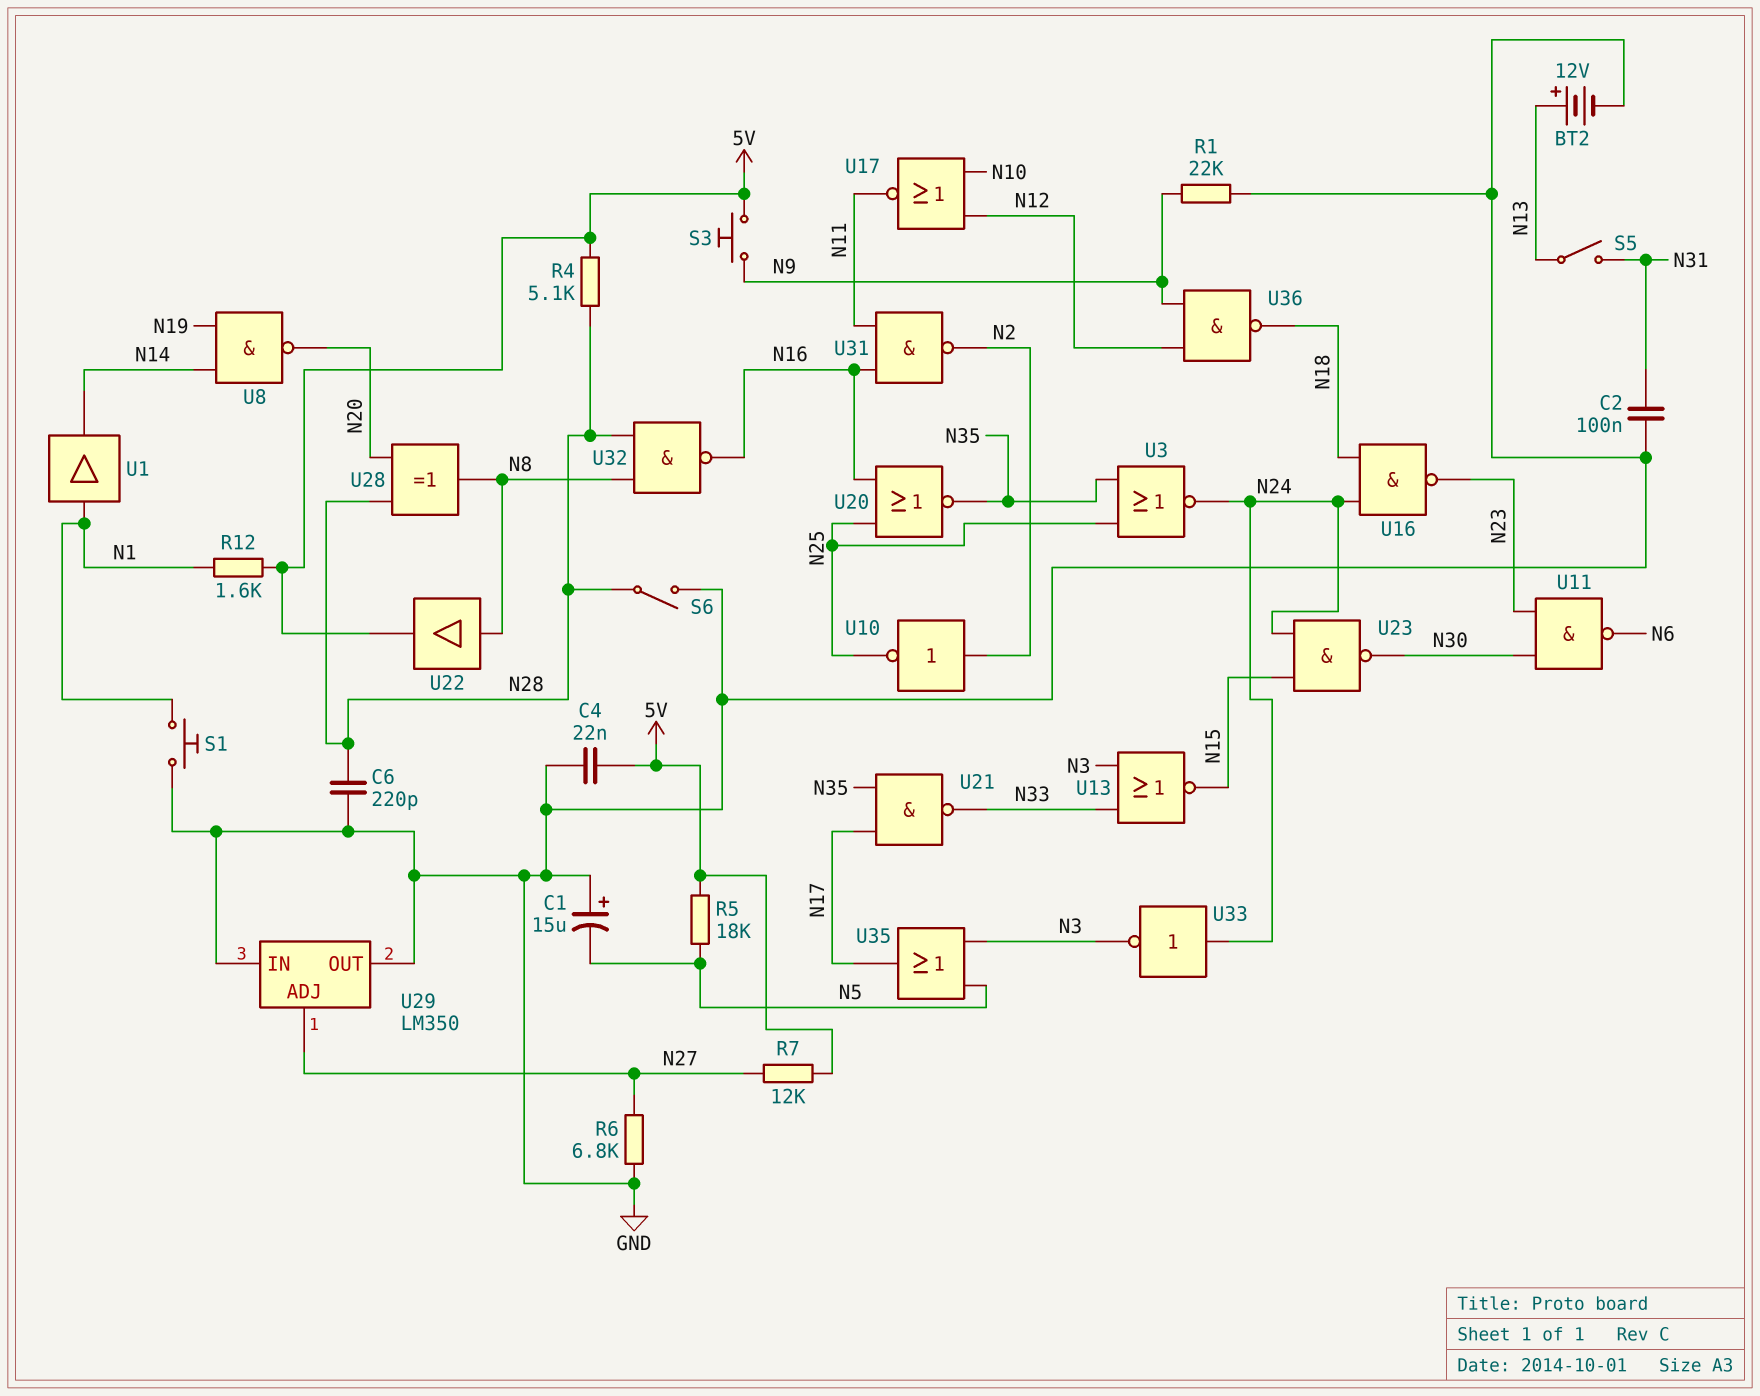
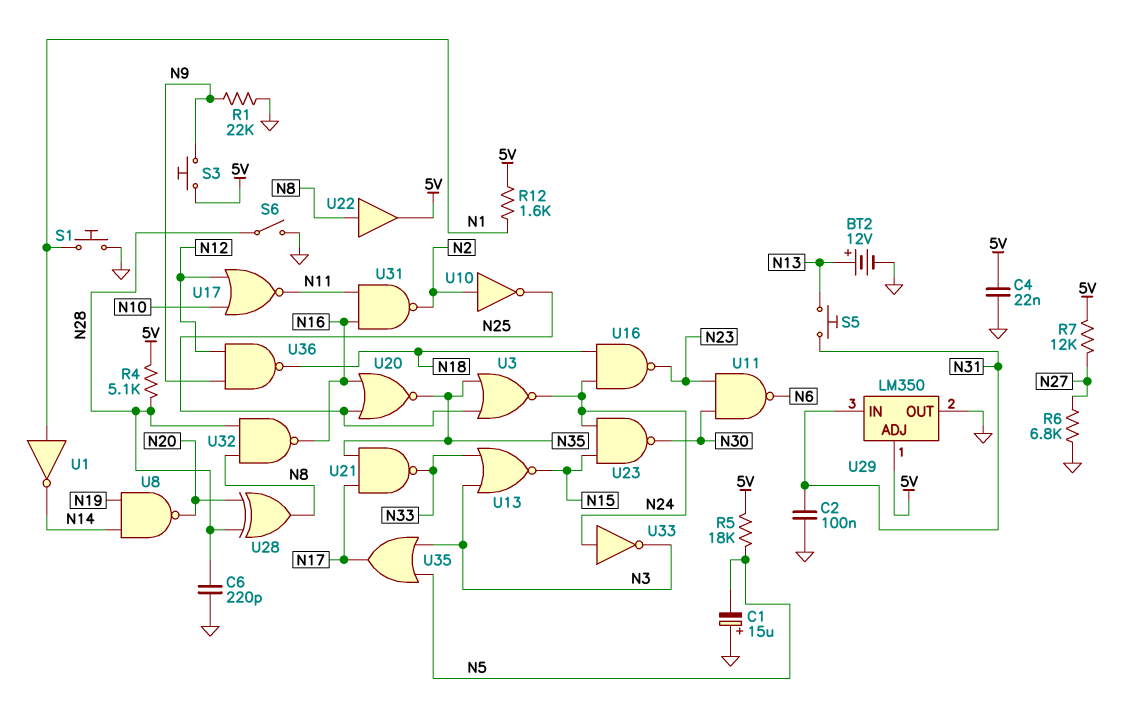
S5: switch (N13, N31) -> button (N13, N31)
U1: buffer (in N1, out N14) -> NOT (in N1, out N14)
U29 pin ADJ: N27 -> 5V
U29 pin IN: GND -> N31

